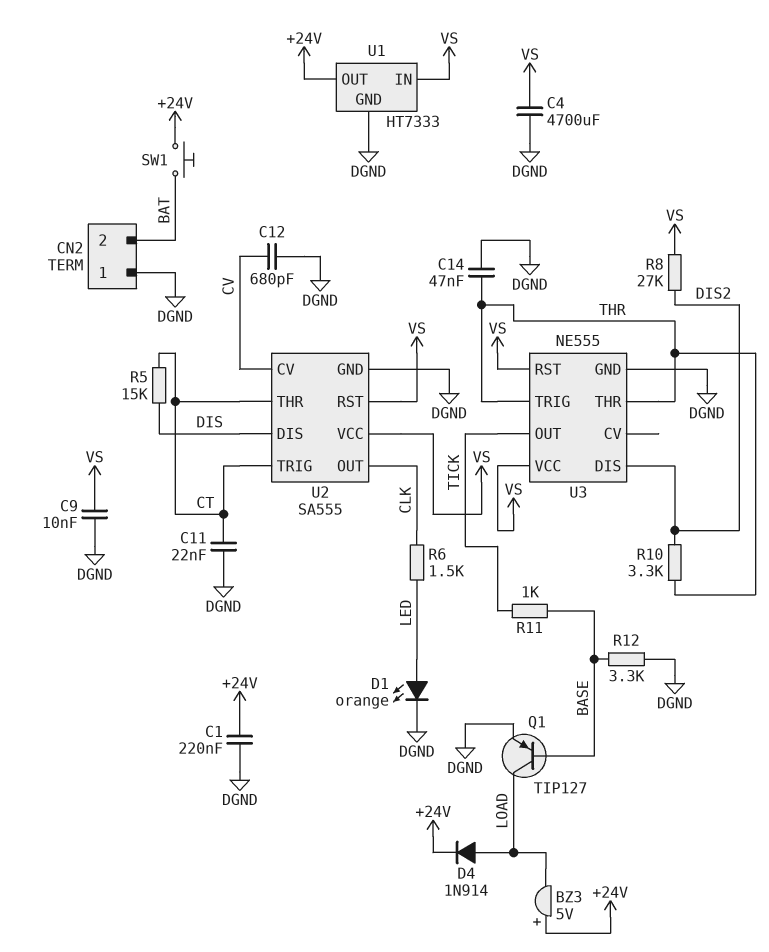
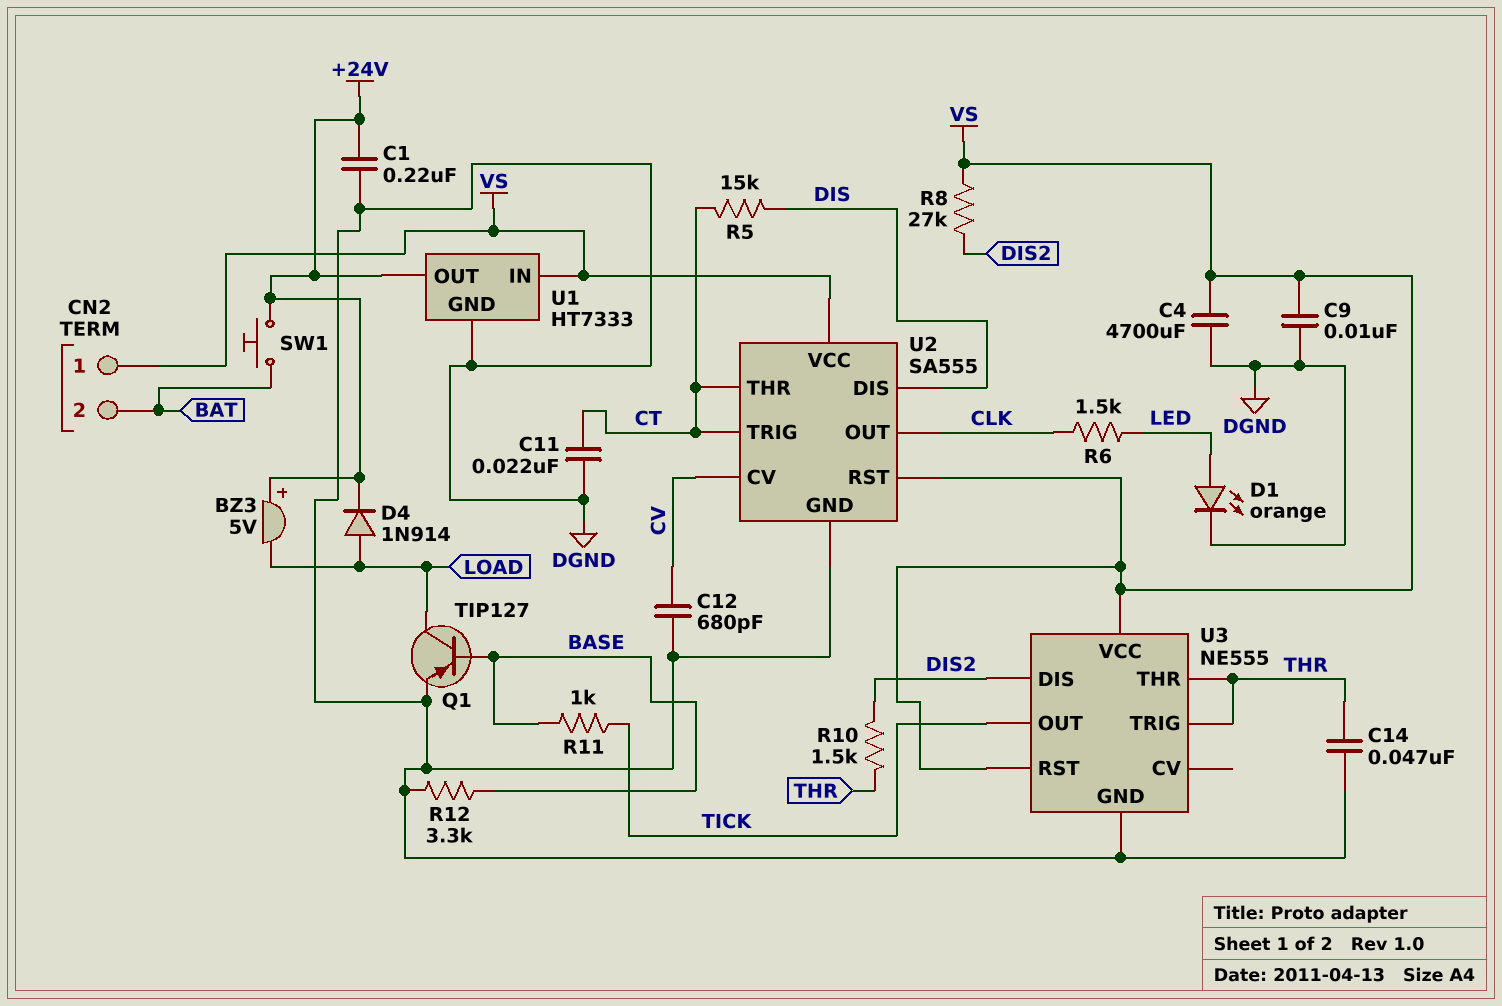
CN2 pin 1: DGND -> VS
R10: 3.3k (DIS2, THR) -> 1.5k (DIS2, THR)

